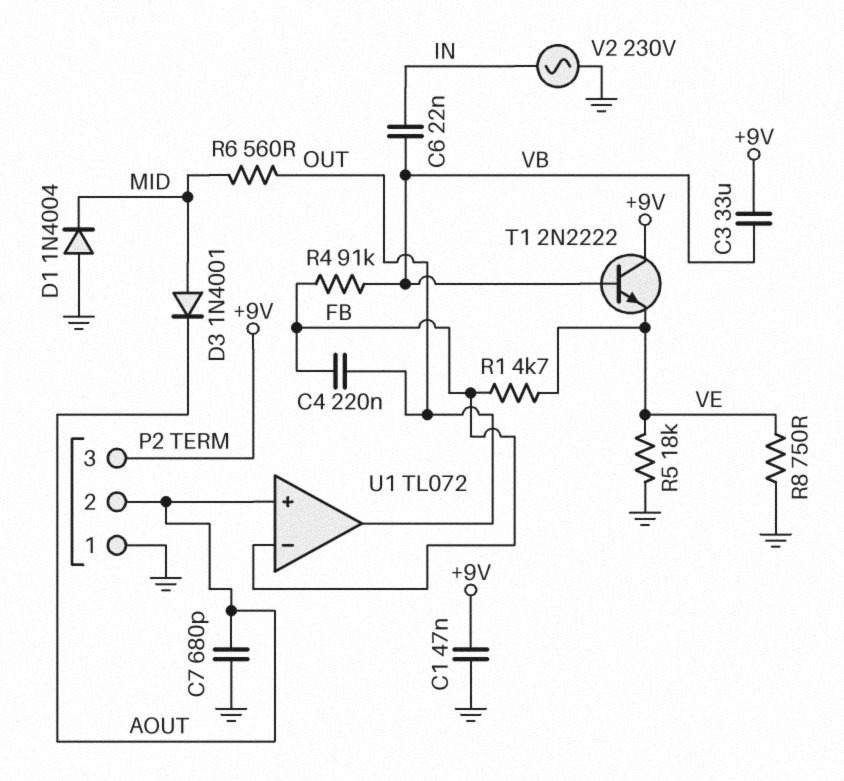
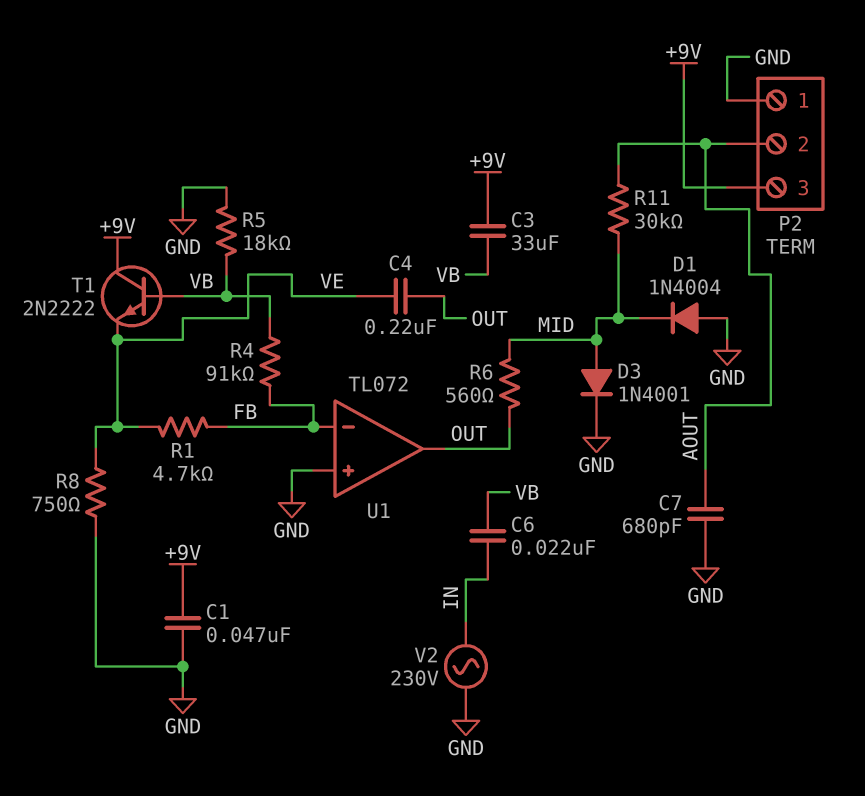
C4: 220nF (FB, OUT) -> 220nF (OUT, VE)
D3: diode 1N4001 (A MID, K AOUT) -> diode 1N4001 (A MID, K GND)
R5: 18k (GND, VE) -> 18k (GND, VB)
R11: none -> 30k (AOUT, MID)
U1 pin in+: AOUT -> GND

